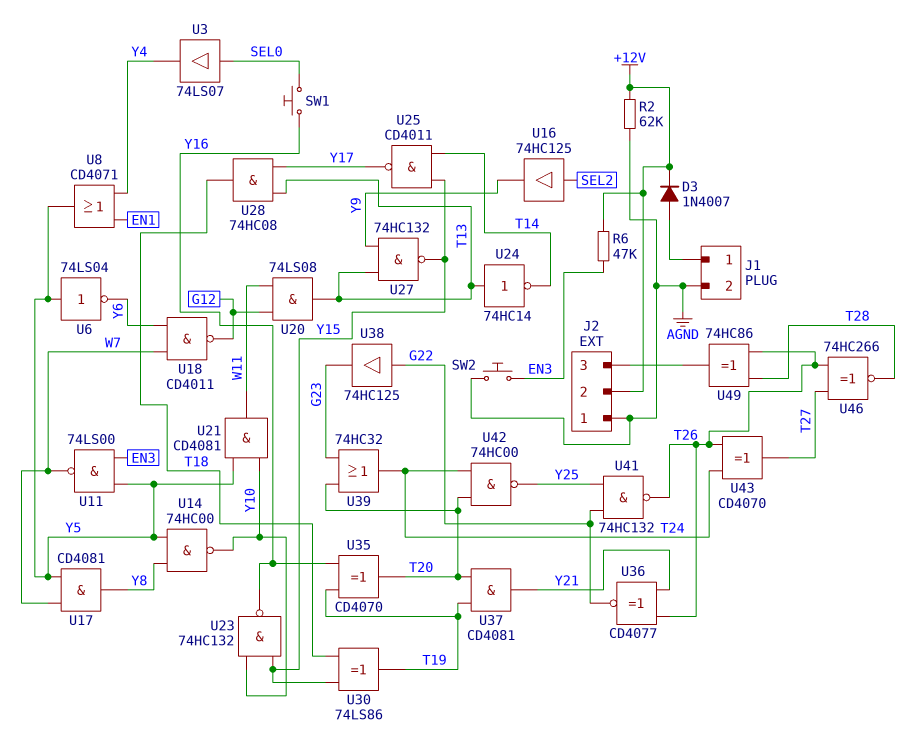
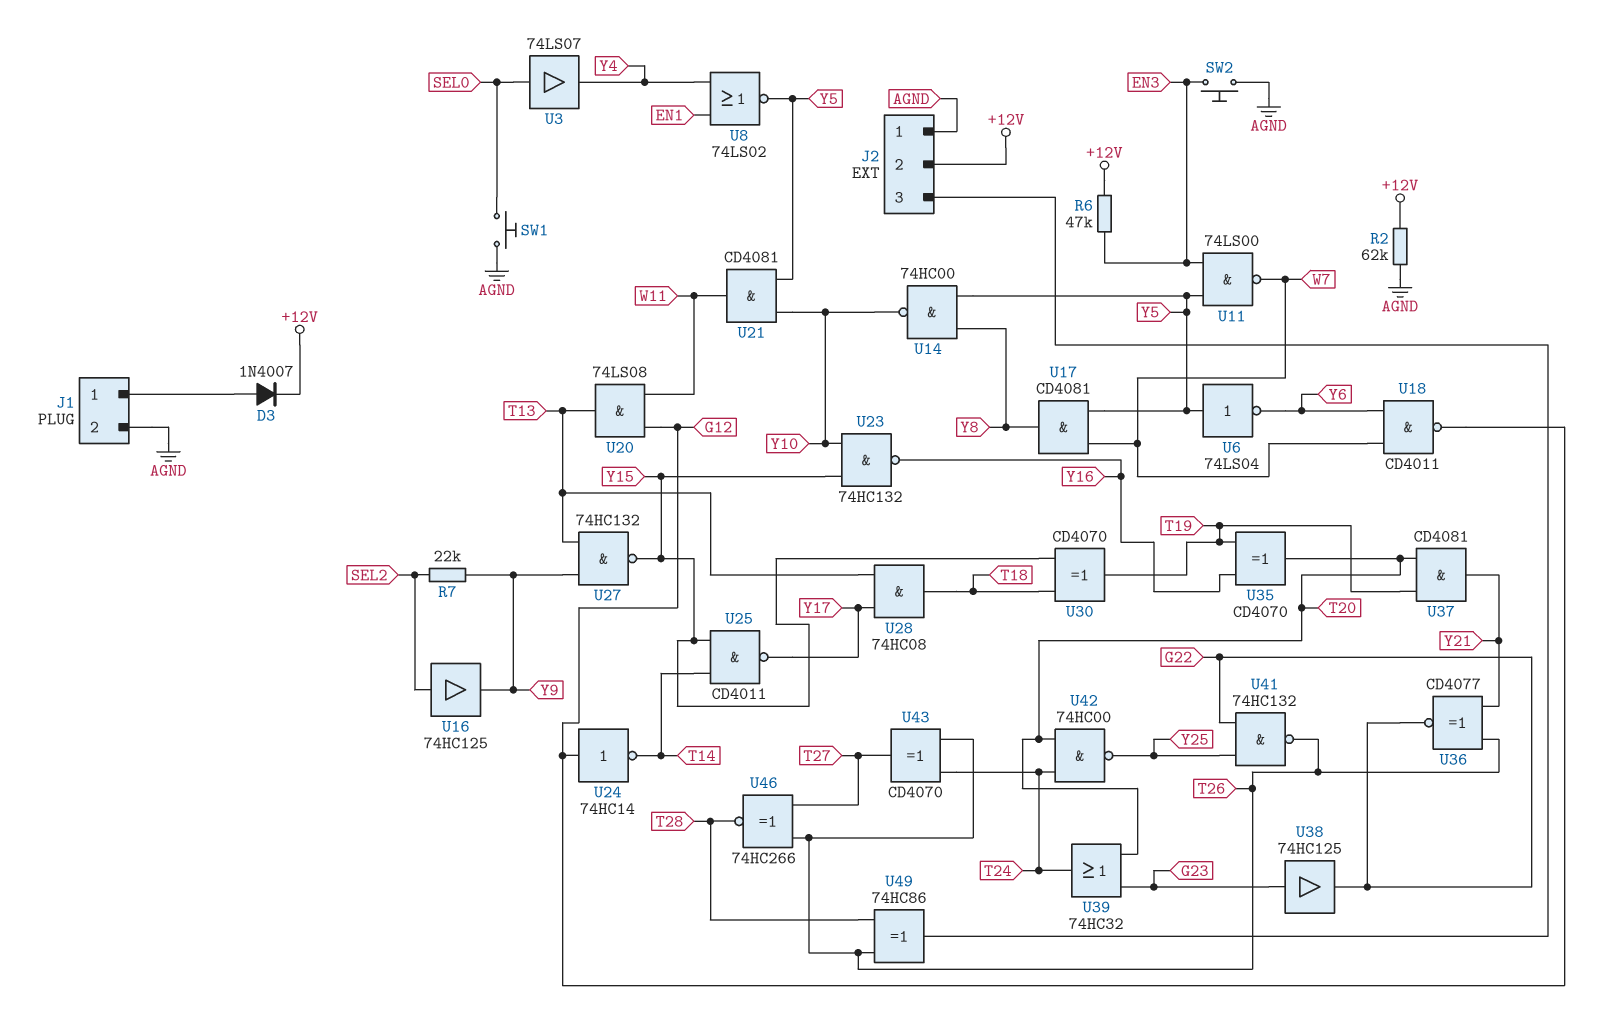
R7: none -> 22k (SEL2, Y9)
SW1: button (SEL0, Y16) -> button (AGND, SEL0)
U8: OR CD4071 (in EN1, in Y4, out Y5) -> NOR 74LS02 (in EN1, in Y4, out Y5)
U24: NOT 74HC14 (in T13, out T14) -> NOT 74HC14 (in G12, out T14)
U30: XOR 74LS86 (in T18, in Y15, out T19) -> XOR CD4070 (in T18, in Y15, out T19)
U38: buffer 74HC125 (in G22, out G23) -> buffer 74HC125 (in G23, out G22)

